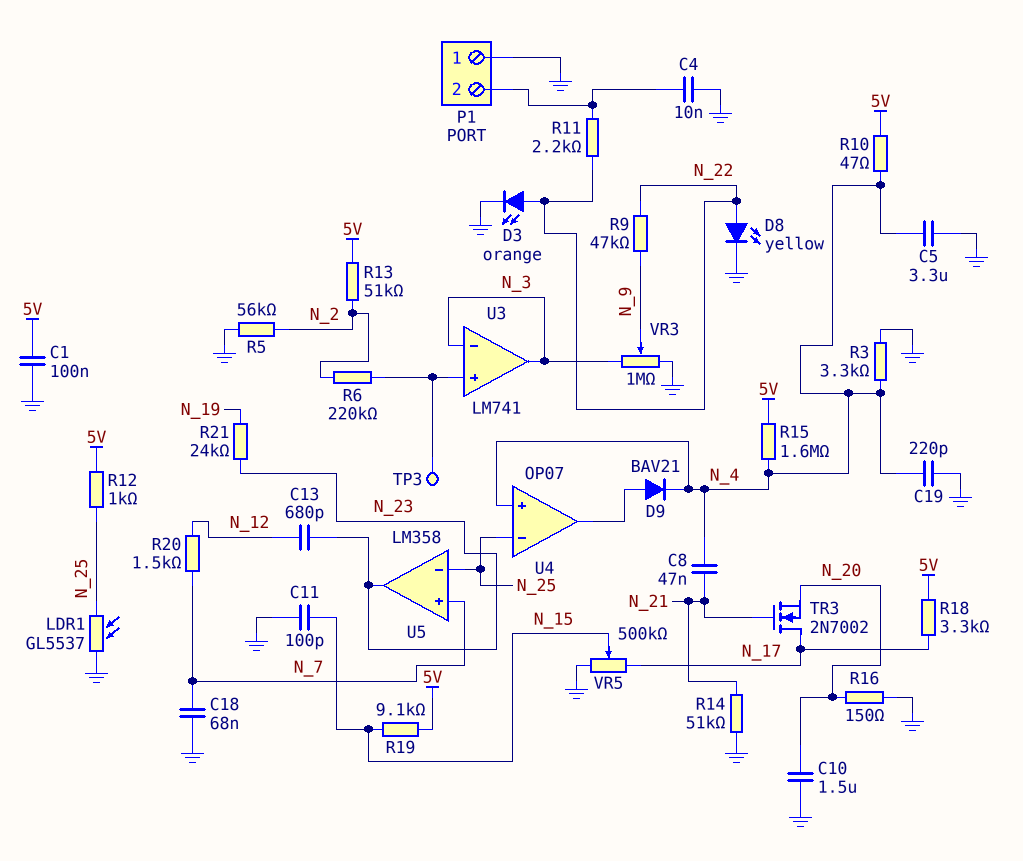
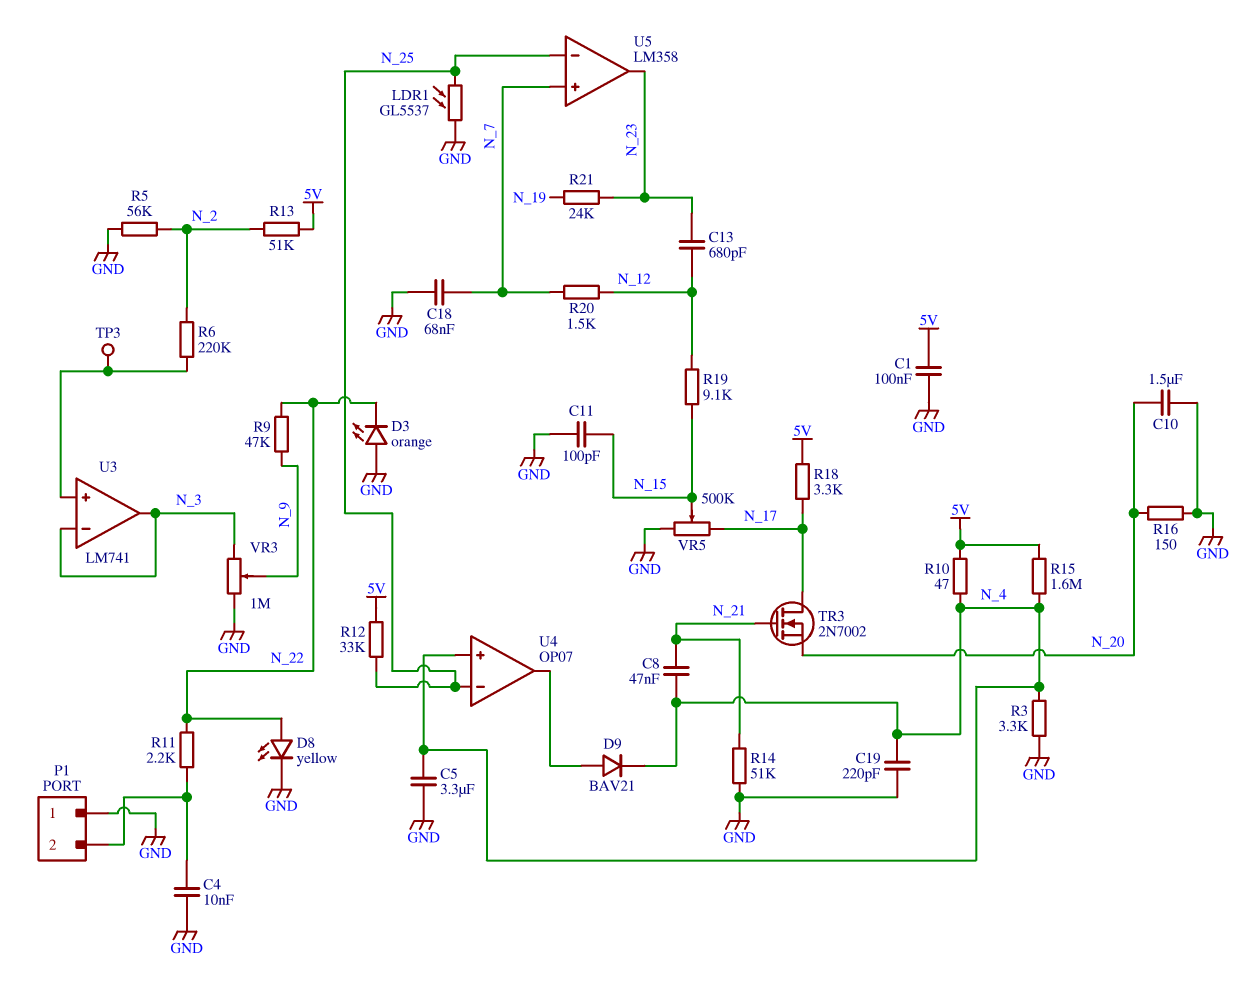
D3: LED orange (A N_22, K GND) -> LED orange (A GND, K N_22)
R12: 1k (5V, N_25) -> 33k (5V, N_25)
R19: 9.1k (5V, N_15) -> 9.1k (N_12, N_15)

